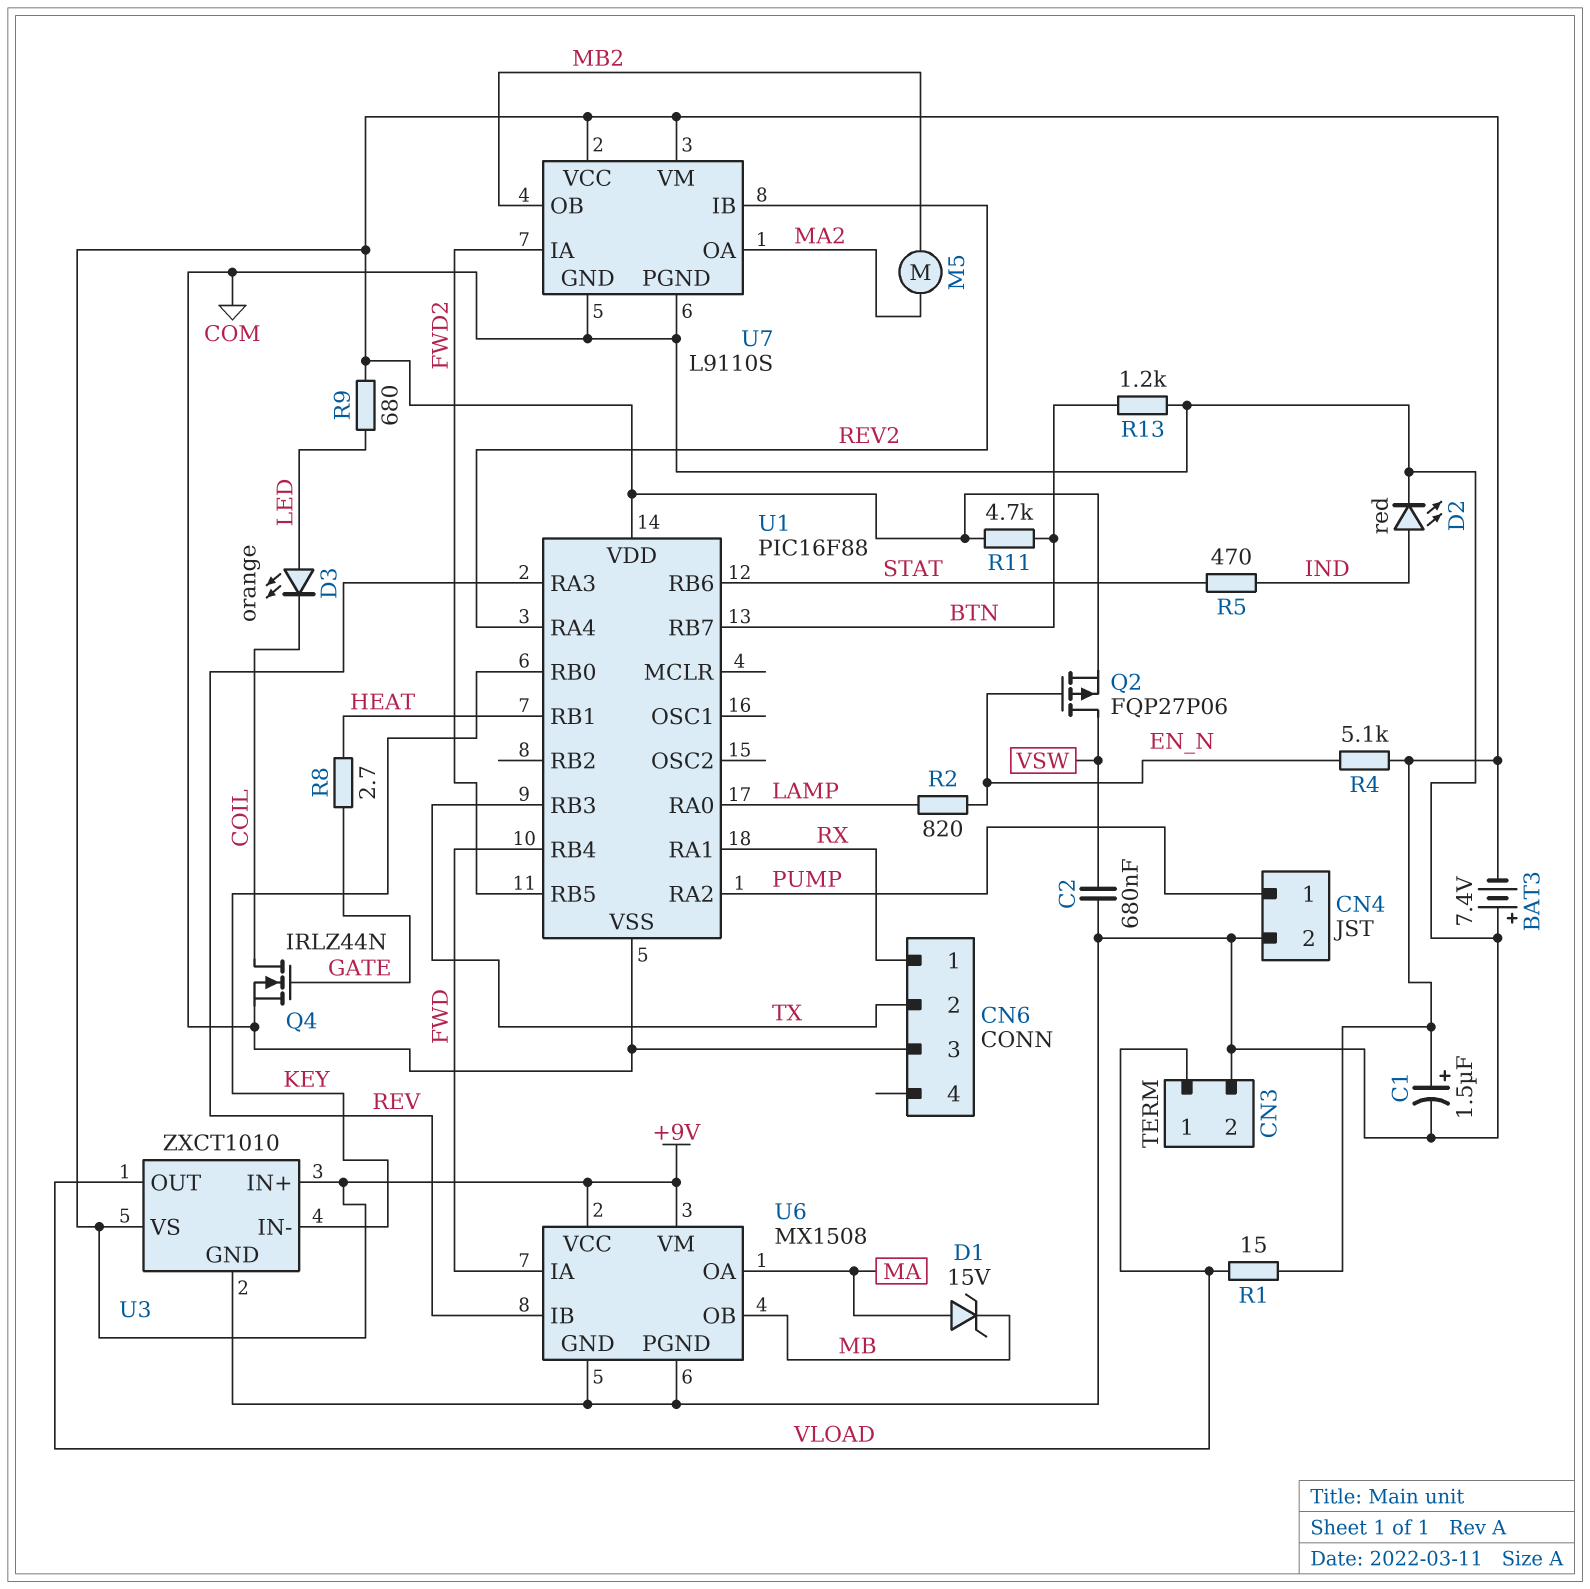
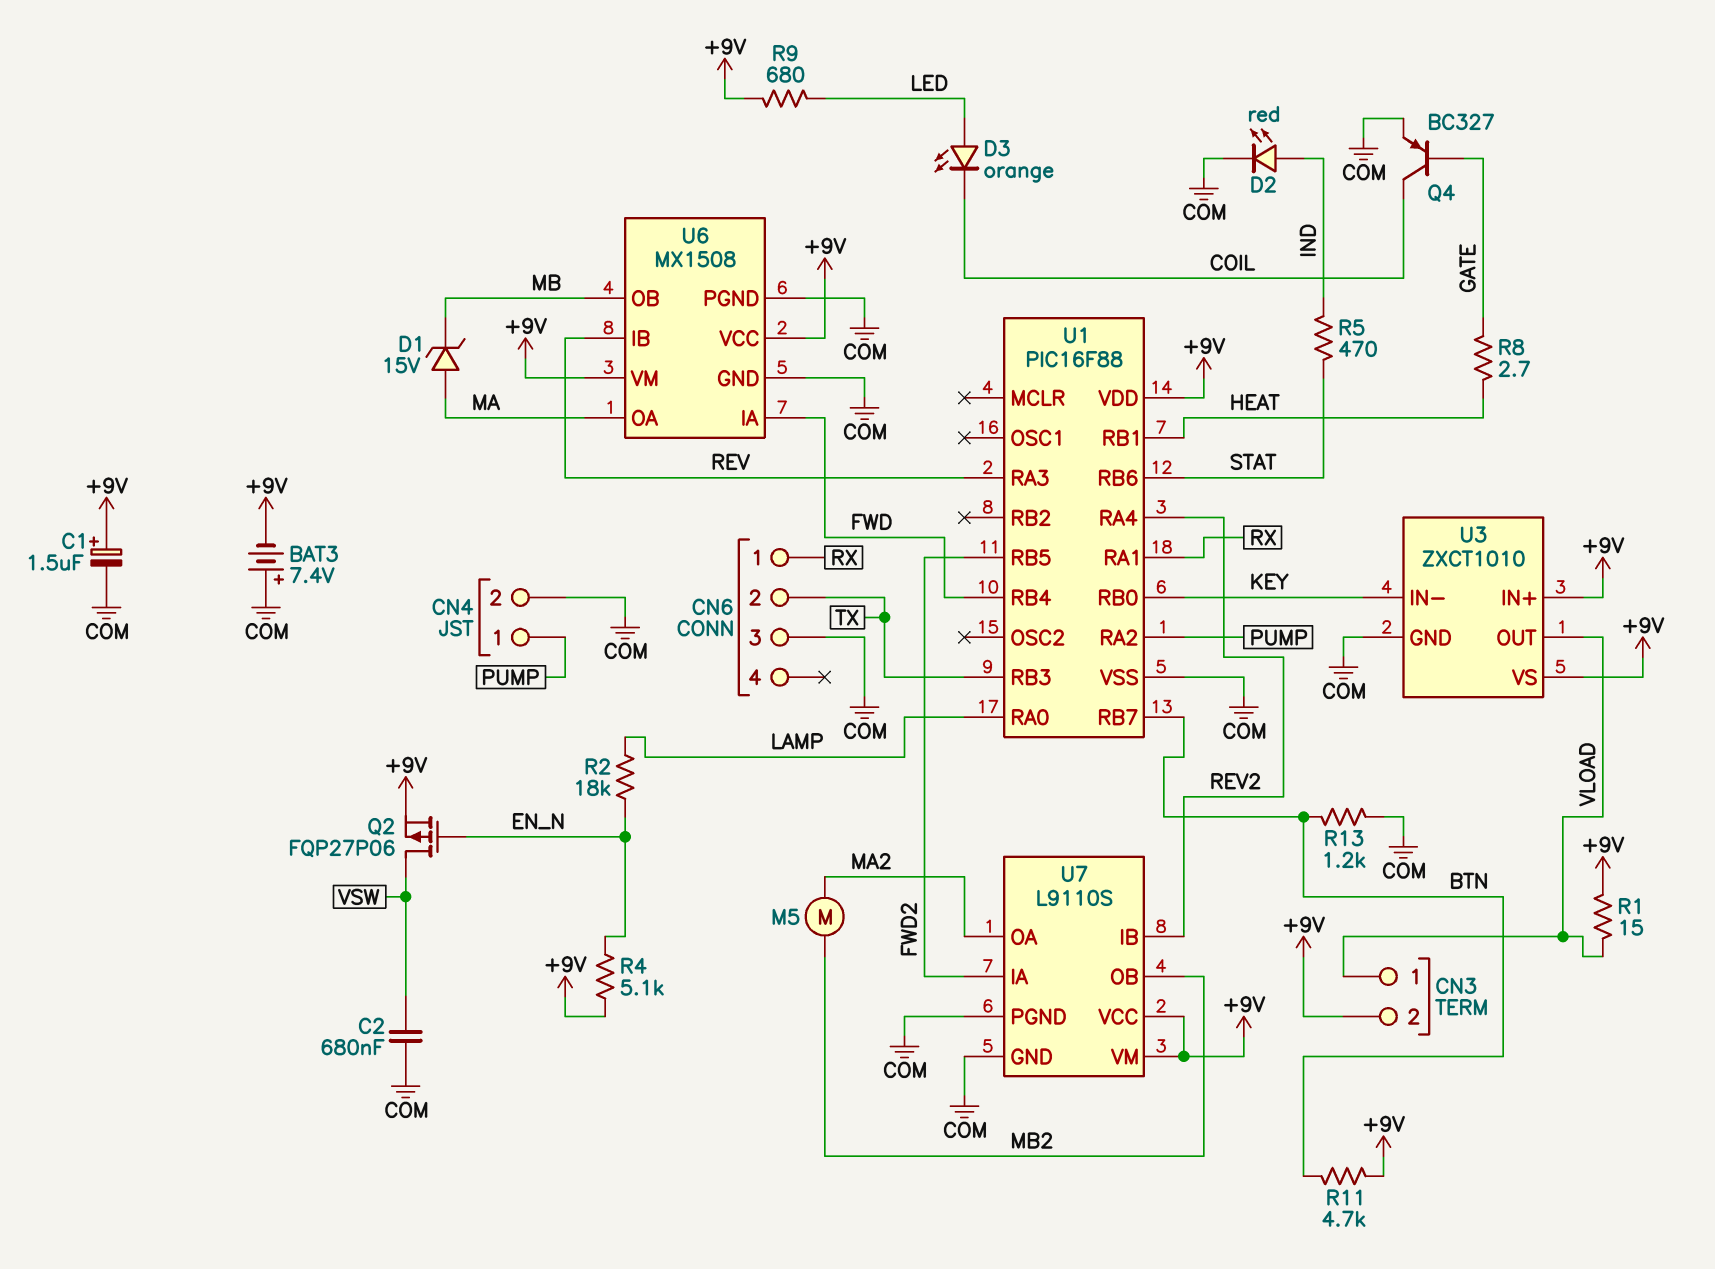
CN3 pin 2: COM -> +9V
Q4: NMOS IRLZ44N (G GATE, D COIL, S COM) -> PNP BC327 (B GATE, C COIL, E COM)
R2: 820 (EN_N, LAMP) -> 18k (EN_N, LAMP)

